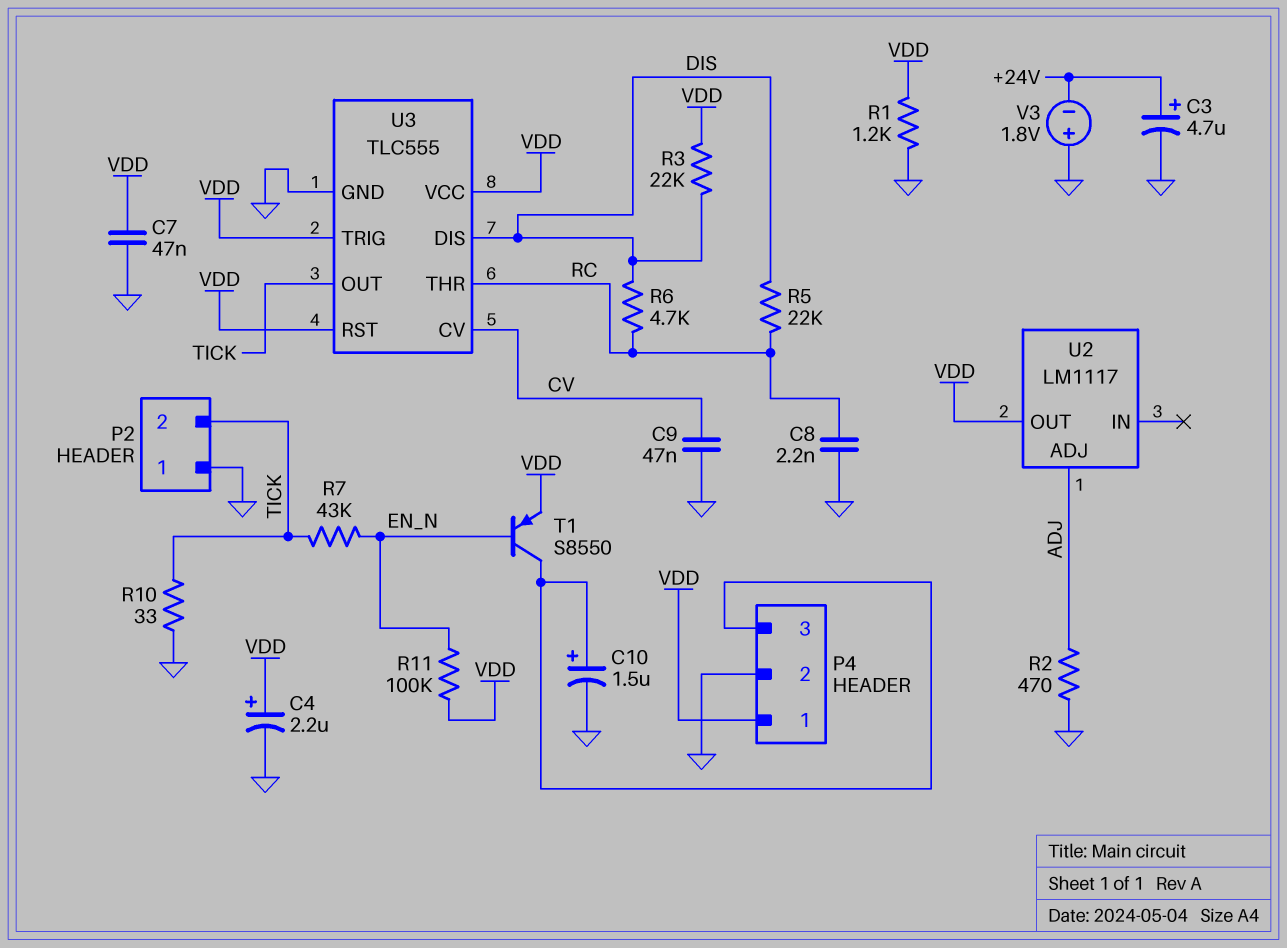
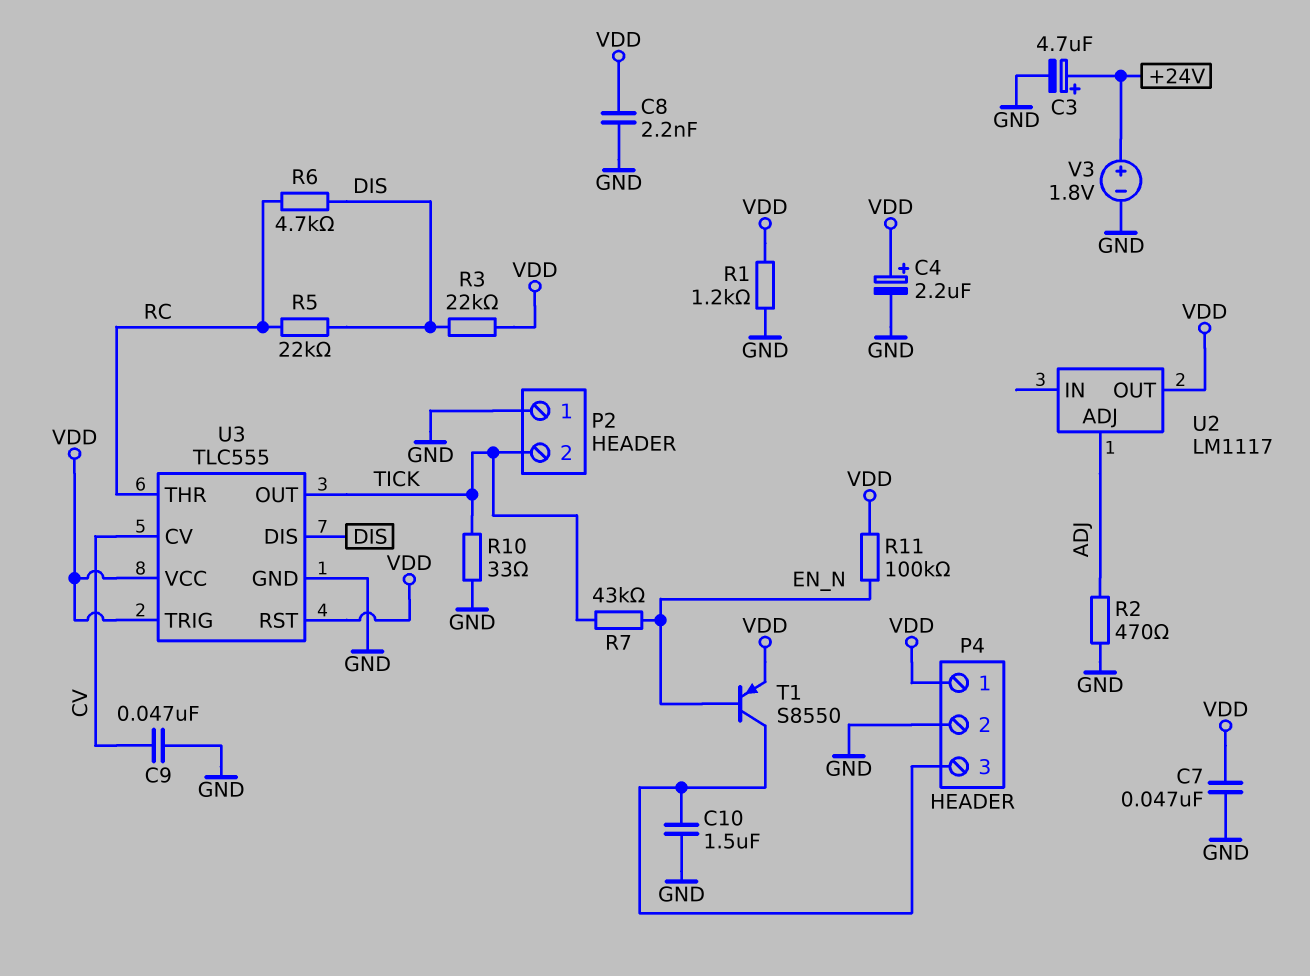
C8: 2.2nF (GND, RC) -> 2.2nF (GND, VDD)
C10: 1.5uF (plus P4/3, minus GND) -> 1.5uF (GND, P4/3)
V3: 1.8V (plus GND, minus +24V) -> 1.8V (plus +24V, minus GND)

